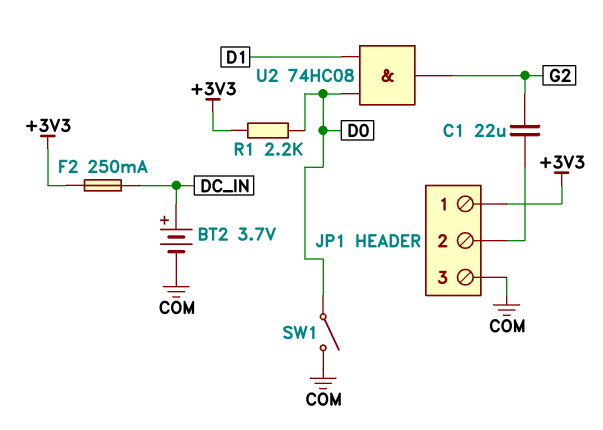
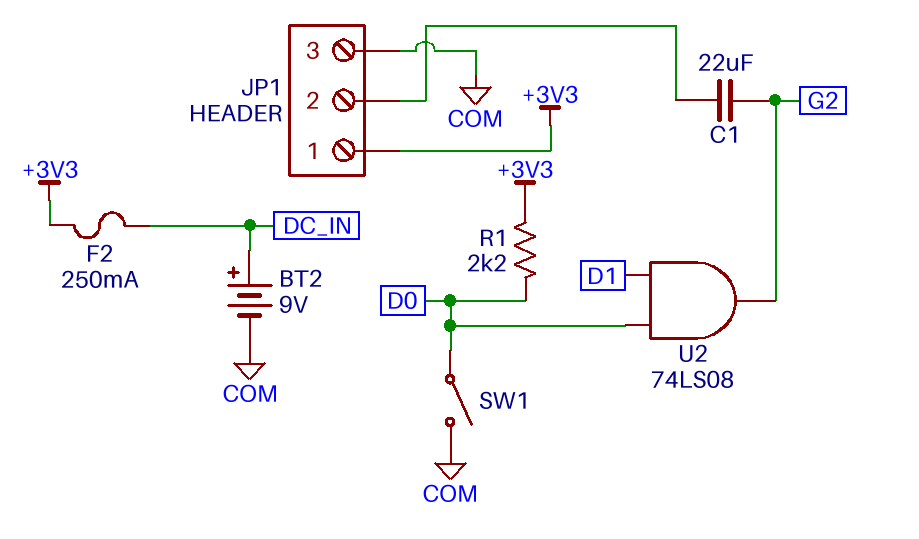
BT2: 3.7V (plus DC_IN, minus COM) -> 9V (plus DC_IN, minus COM)
U2: AND 74HC08 (in D0, in D1, out G2) -> AND 74LS08 (in D0, in D1, out G2)

